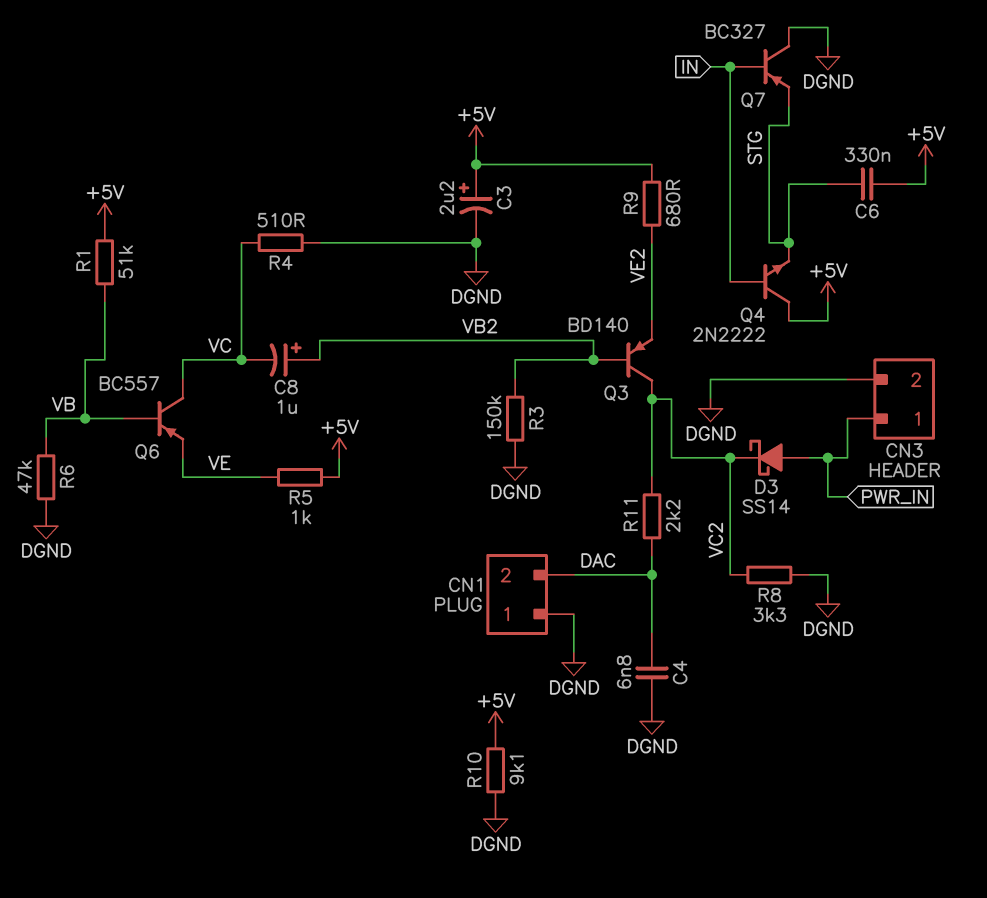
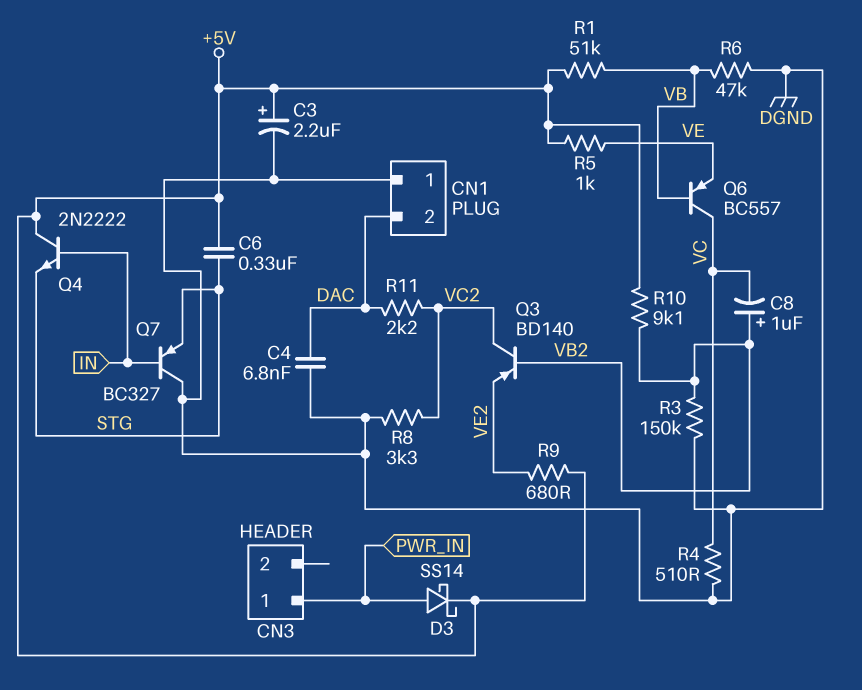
CN3 pin 2: DGND -> none
D3: schottky SS14 (A PWR_IN, K VC2) -> schottky SS14 (A PWR_IN, K +5V)
R10: 9.1k (+5V, DGND) -> 9.1k (+5V, VB2)

